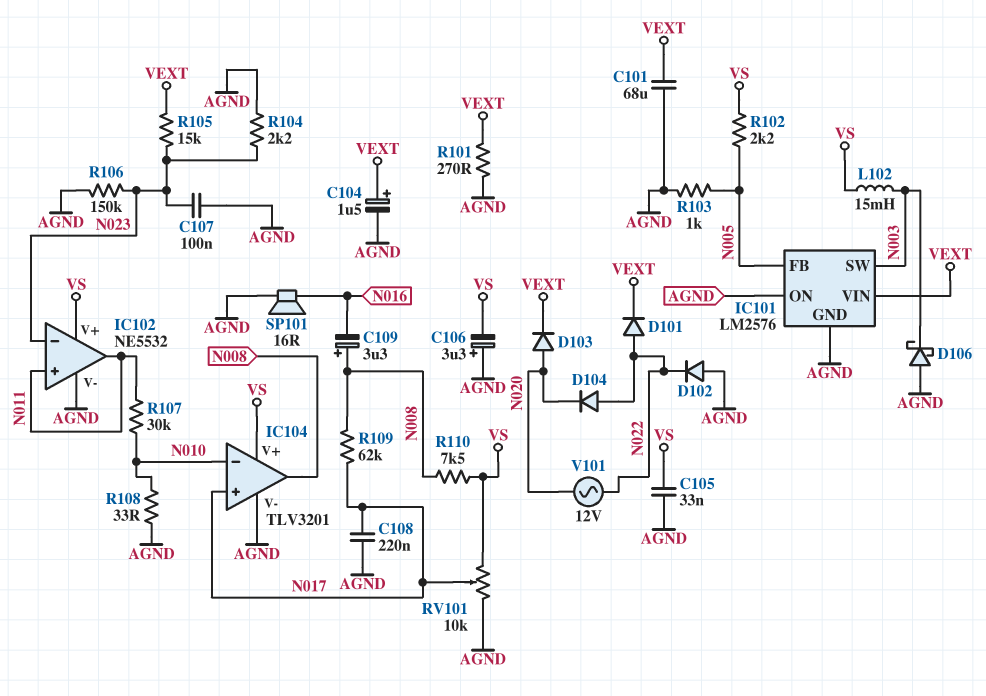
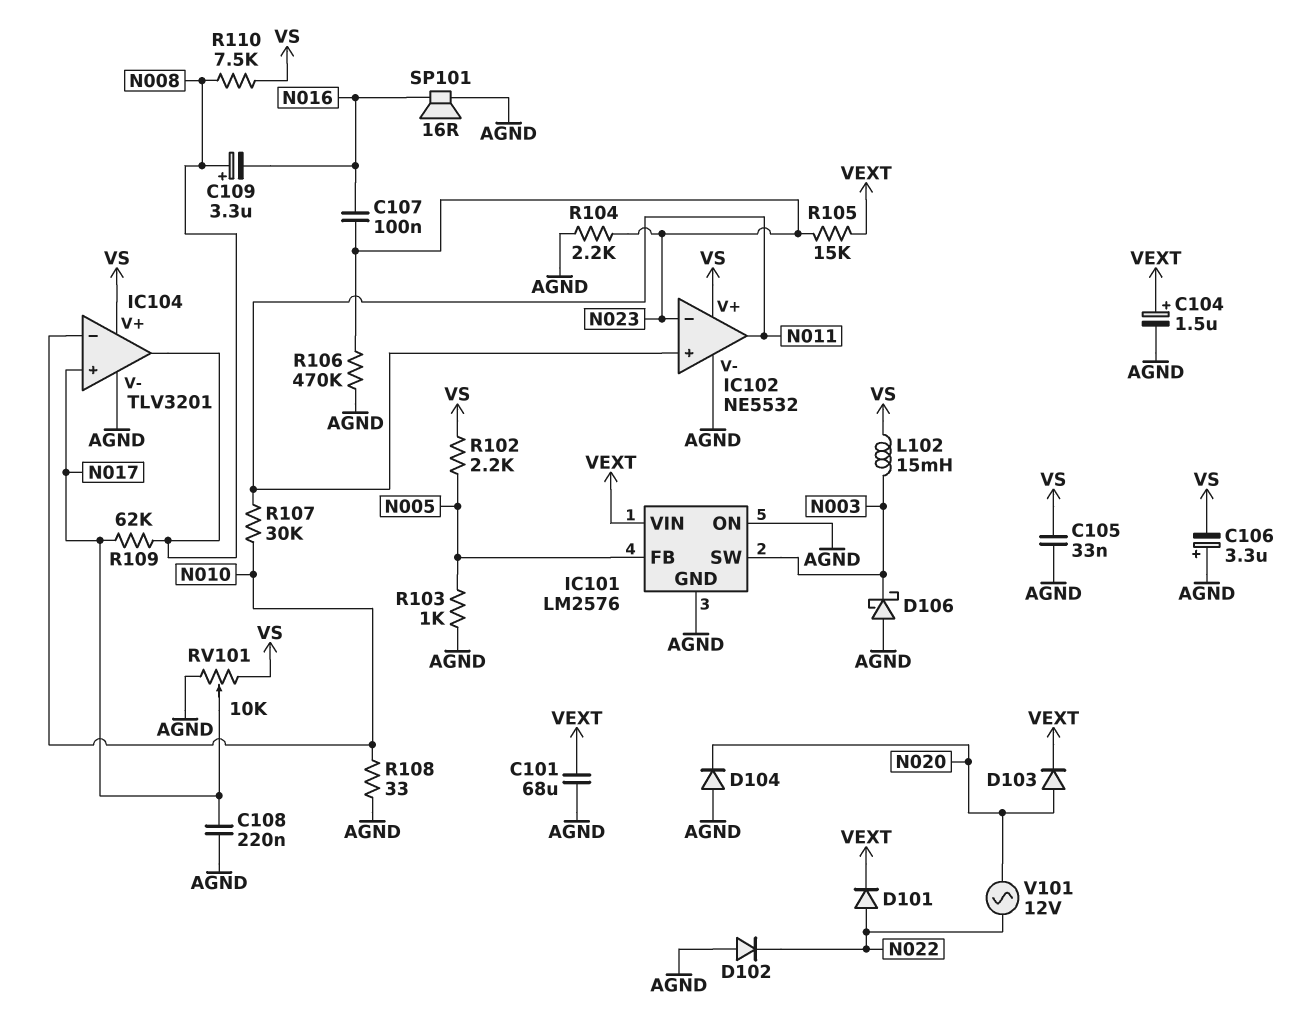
C107: 100nF (AGND, N023) -> 100nF (N016, N023)
D104: diode (A N022, K N020) -> diode (A AGND, K N020)
R101: 270 (AGND, VEXT) -> none
R106: 150k (AGND, N023) -> 470k (AGND, N023)

